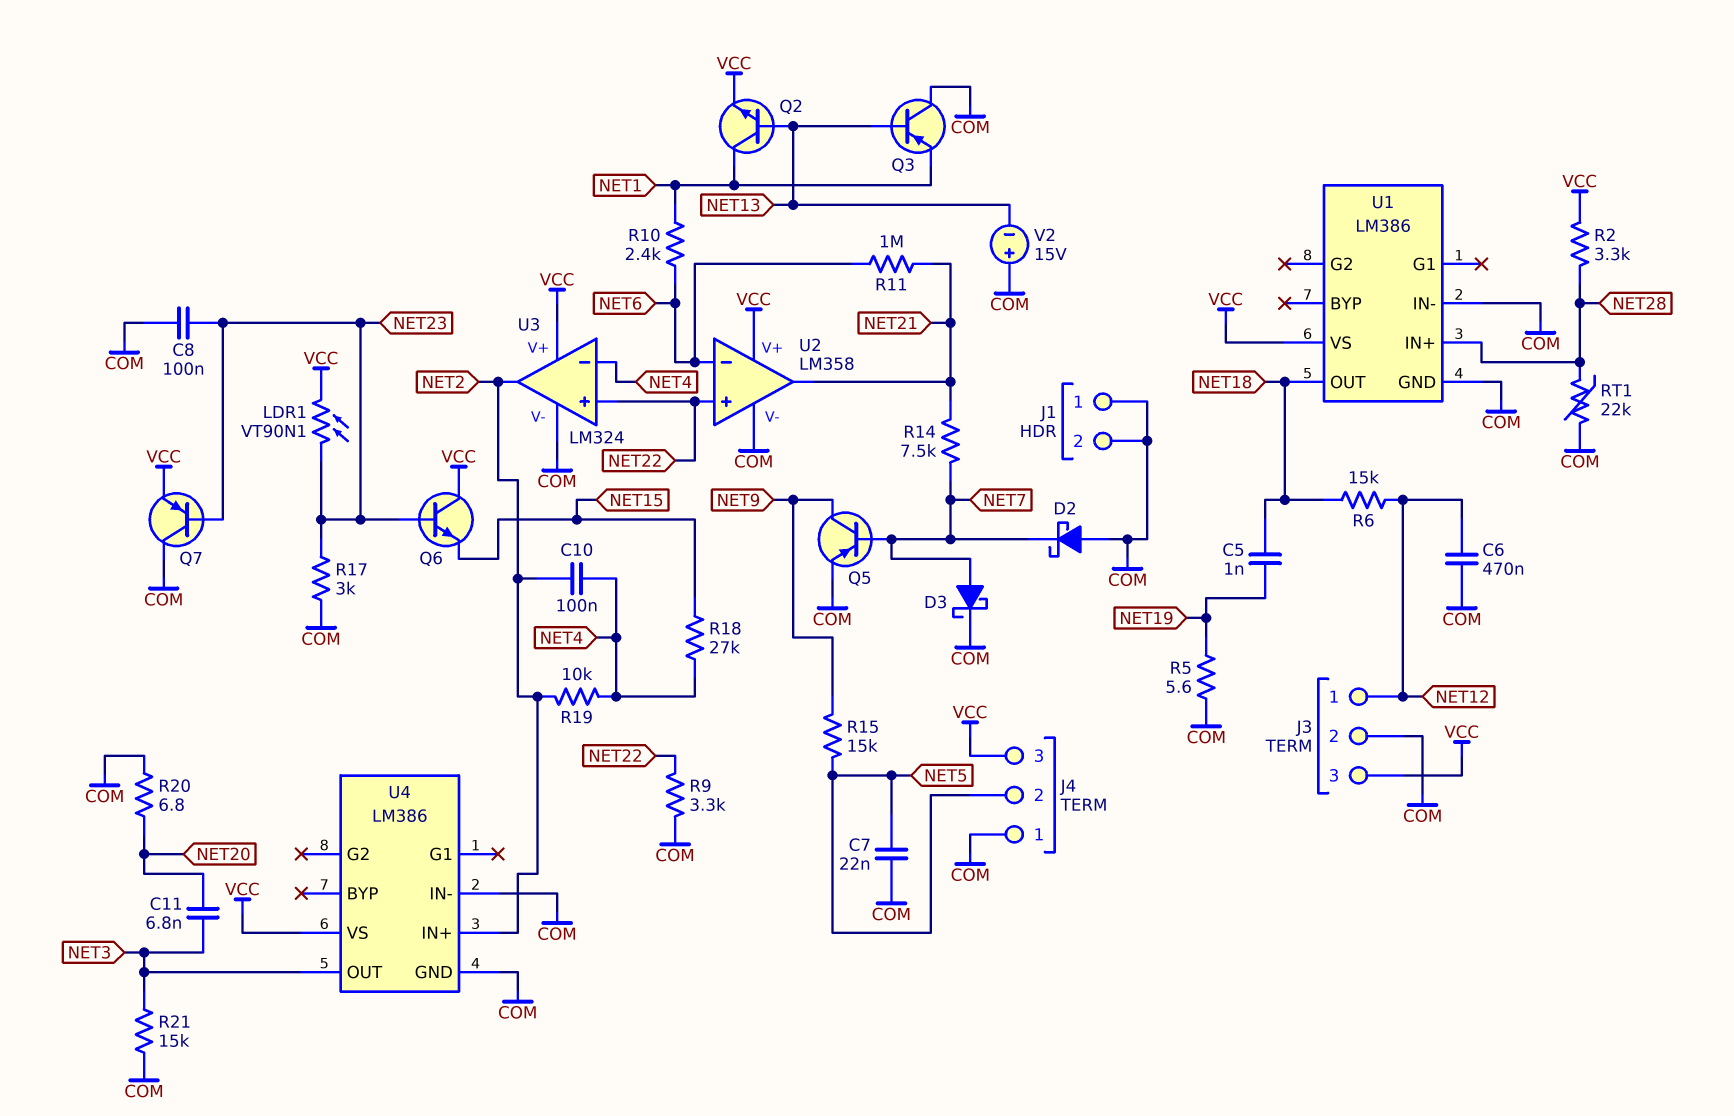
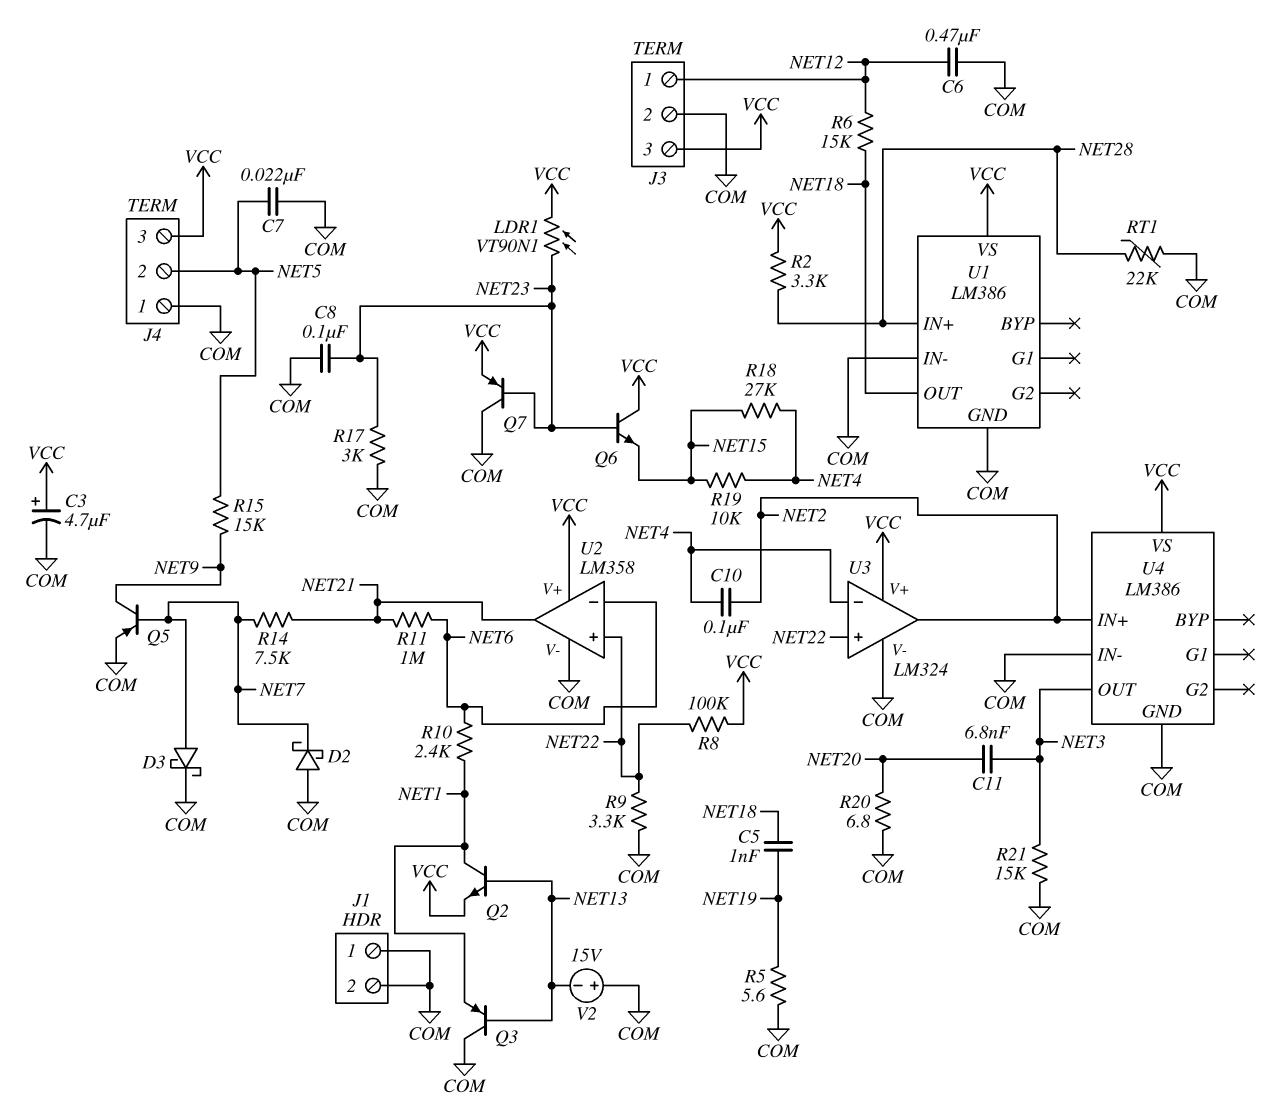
C3: none -> 4.7uF (plus VCC, minus COM)
R8: none -> 100k (NET22, VCC)
R19: 10k (NET2, NET4) -> 10k (NET4, NET15)

